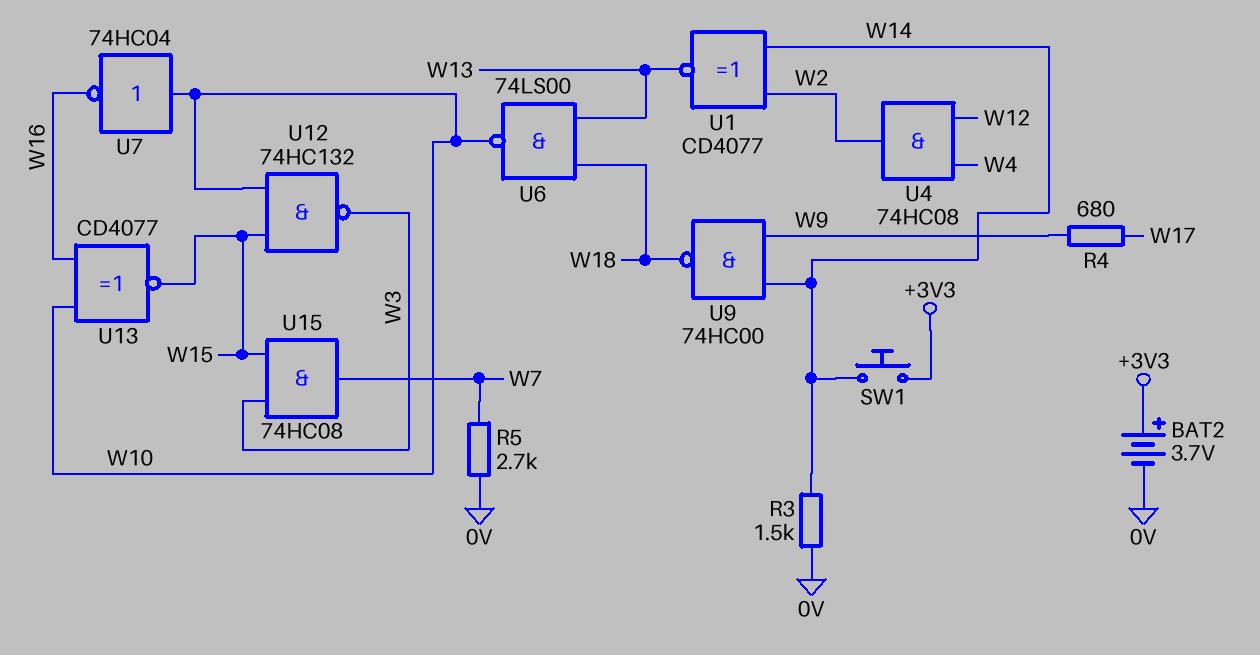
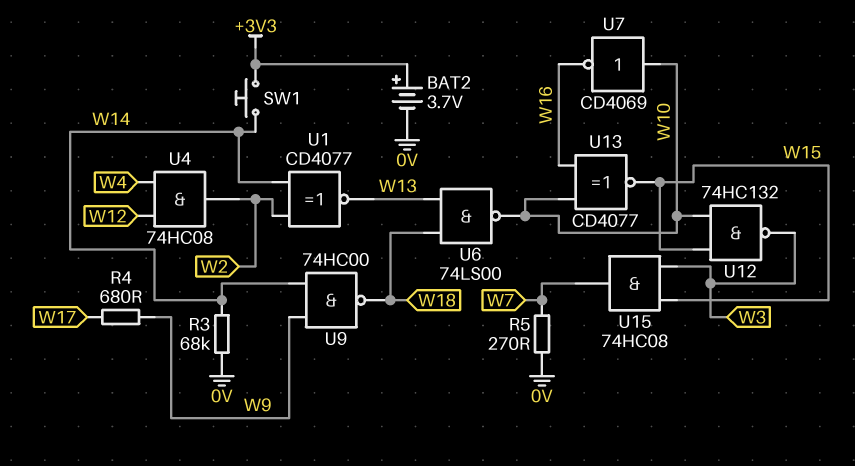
R3: 1.5k (0V, W14) -> 68k (0V, W14)
R5: 2.7k (0V, W7) -> 270 (0V, W7)
U7: NOT 74HC04 (in W10, out W16) -> NOT CD4069 (in W10, out W16)

